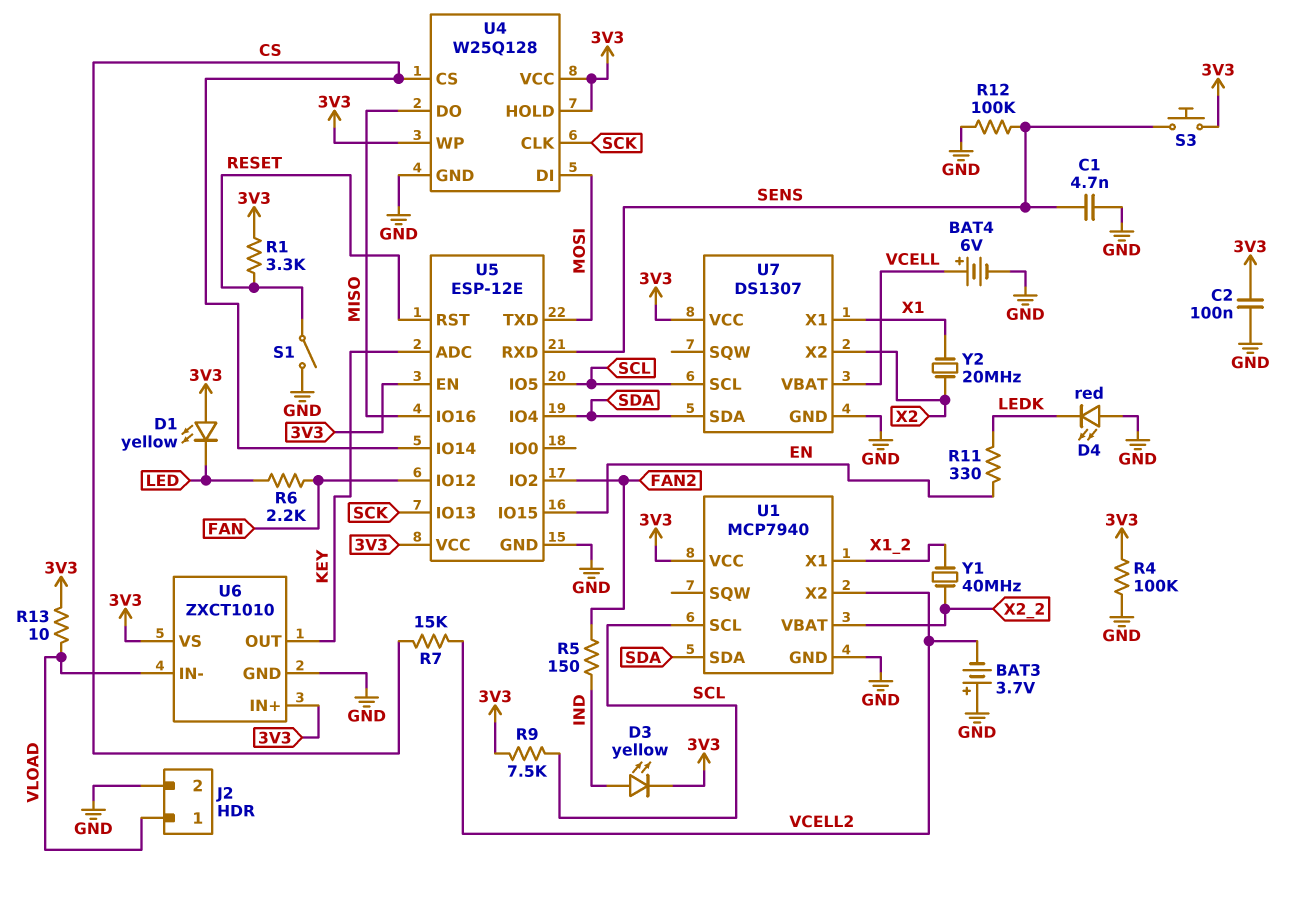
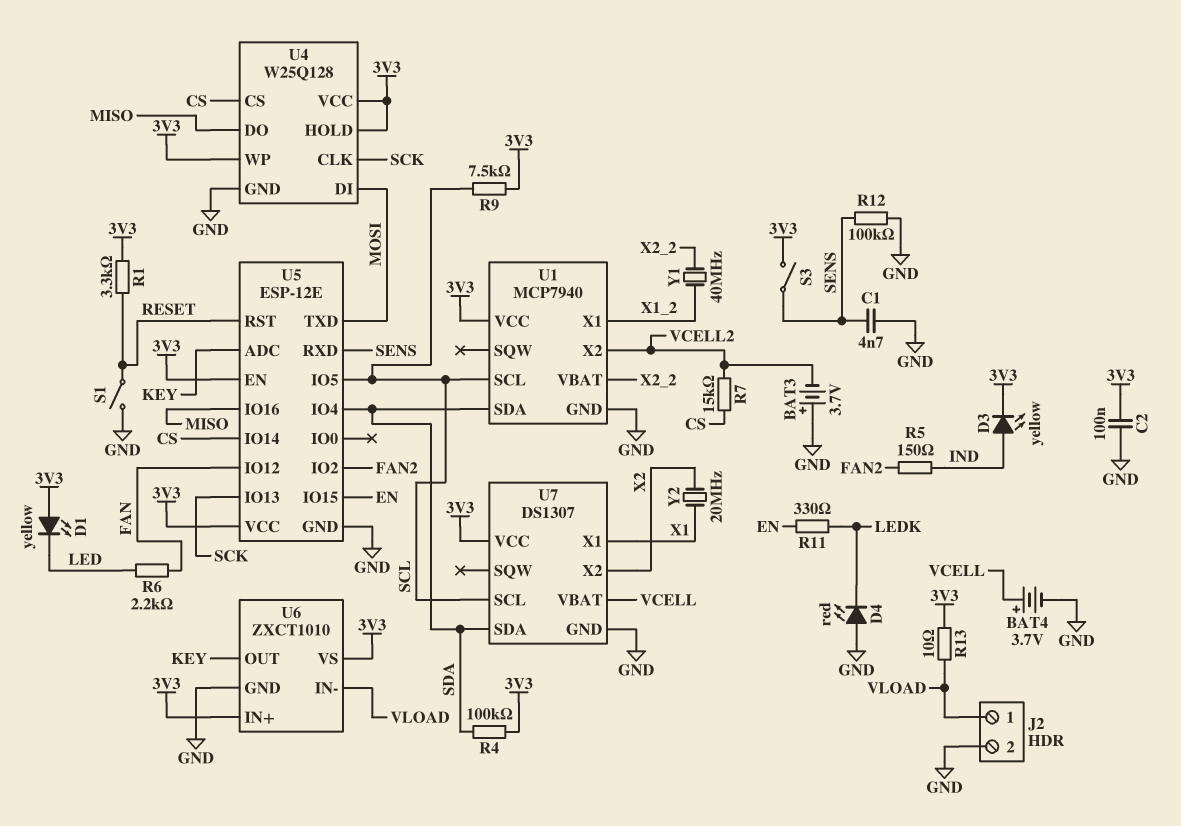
BAT4: 6V (plus VCELL, minus GND) -> 3.7V (plus VCELL, minus GND)
R4: 100k (3V3, GND) -> 100k (3V3, SDA)
S3: button (3V3, SENS) -> switch (3V3, SENS)

